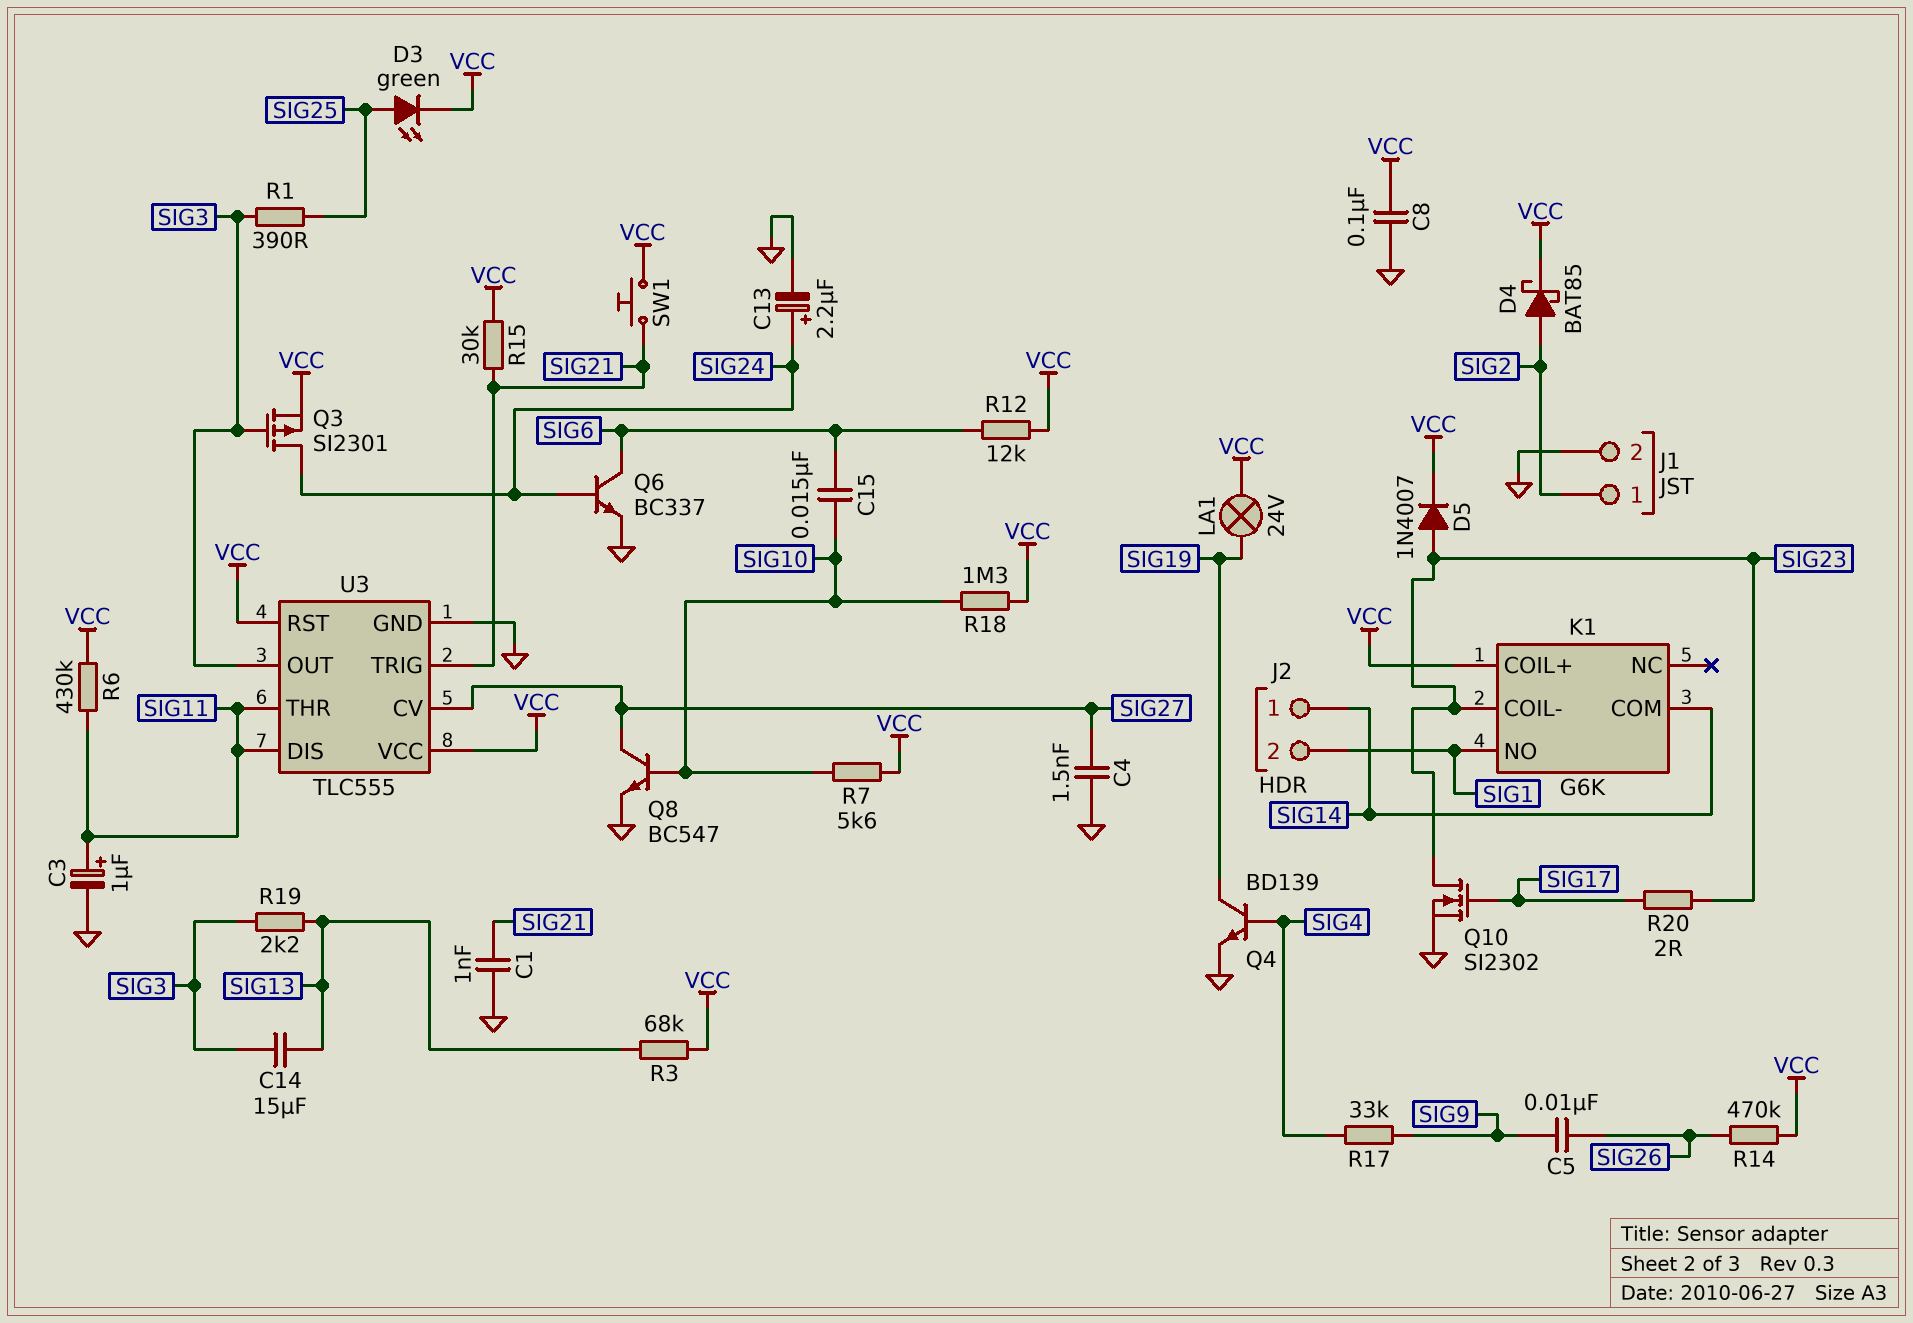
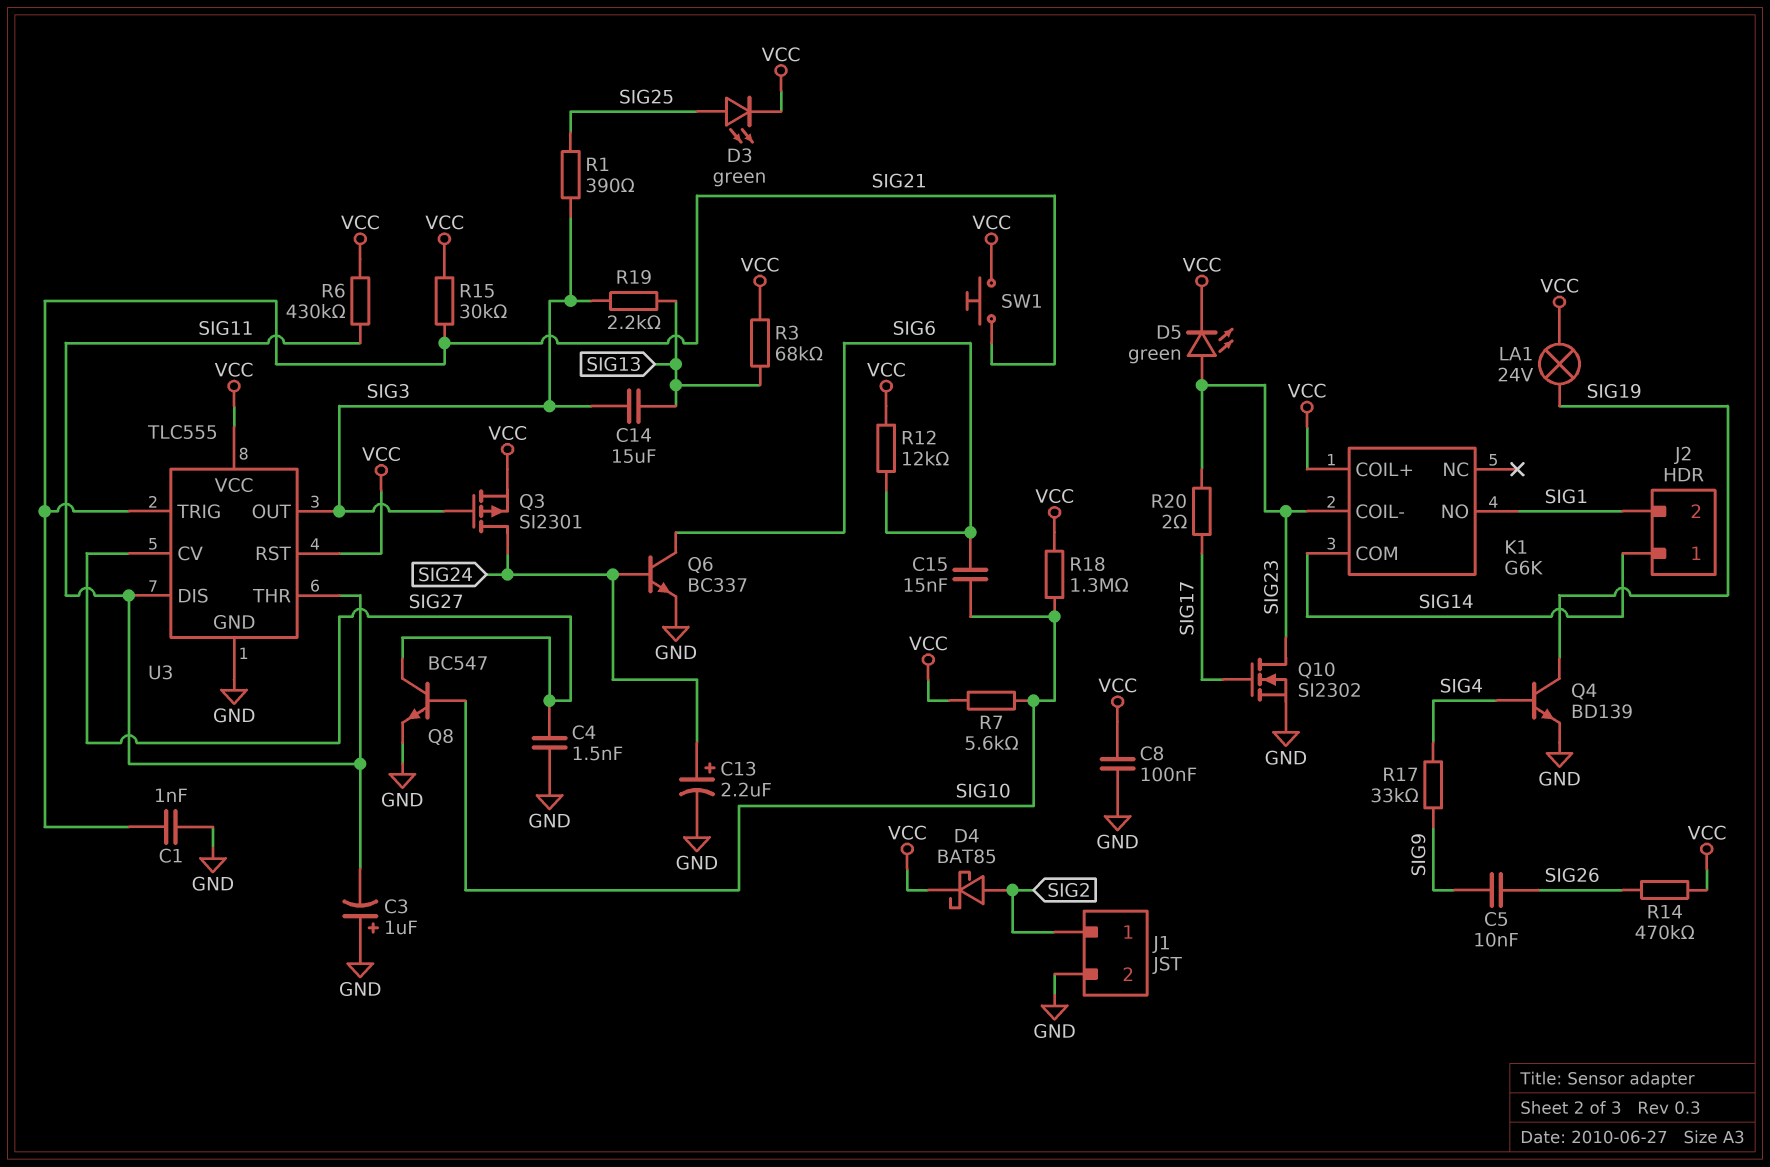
C3: 1uF (plus SIG11, minus GND) -> 1uF (plus GND, minus SIG11)
D5: diode 1N4007 (A SIG23, K VCC) -> LED green (A SIG23, K VCC)

